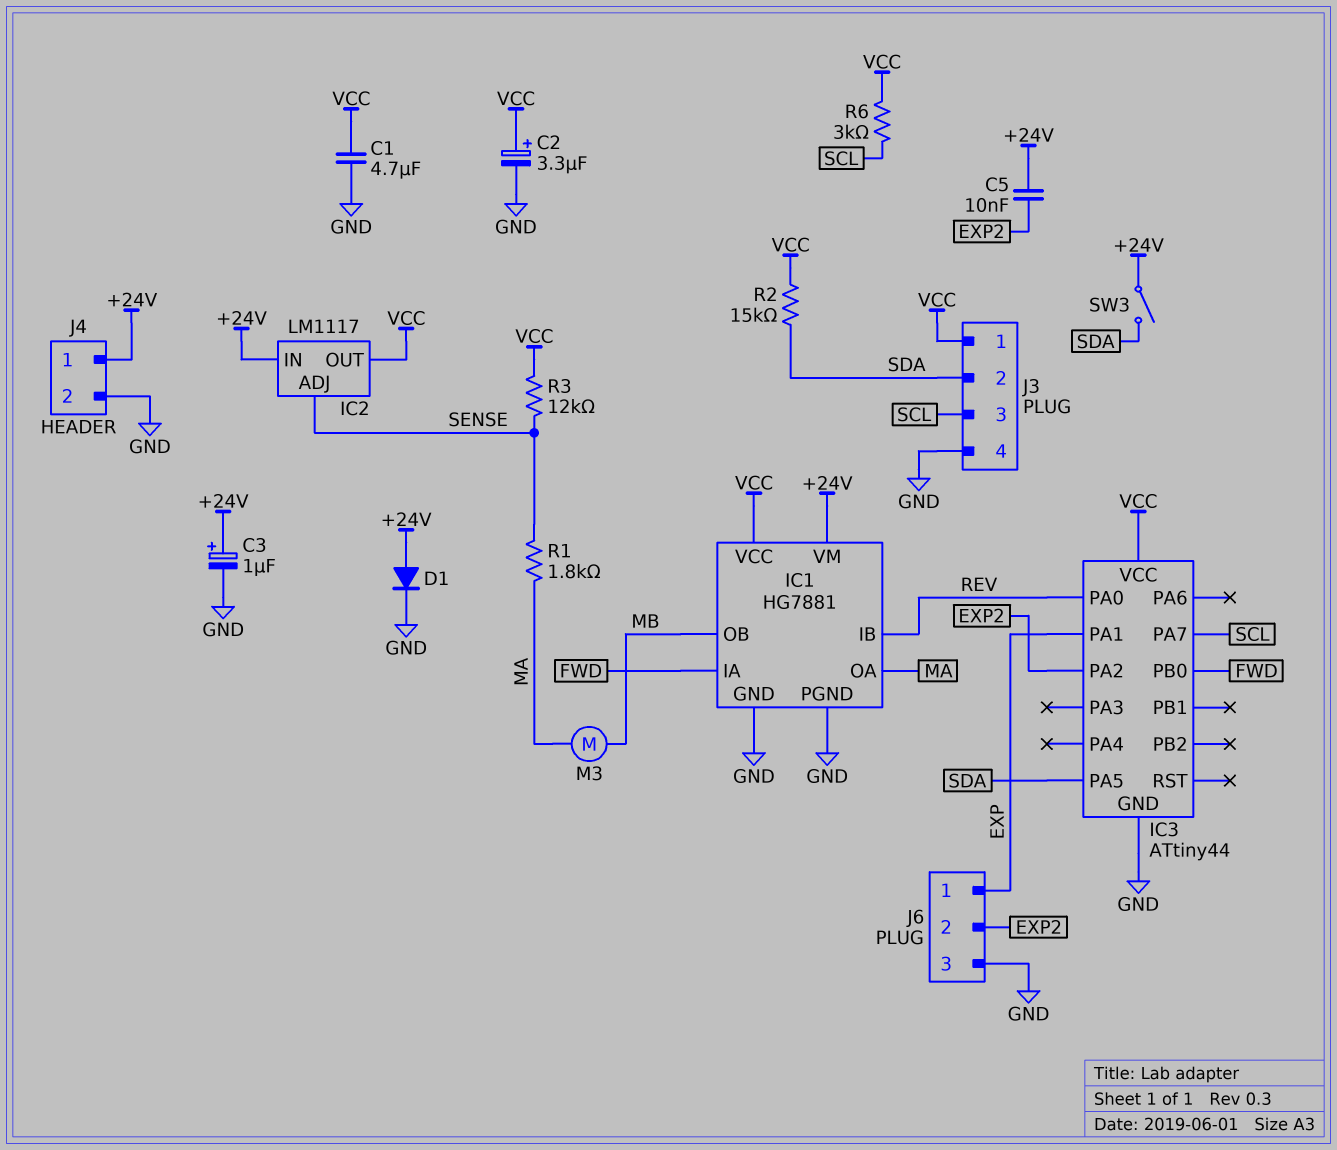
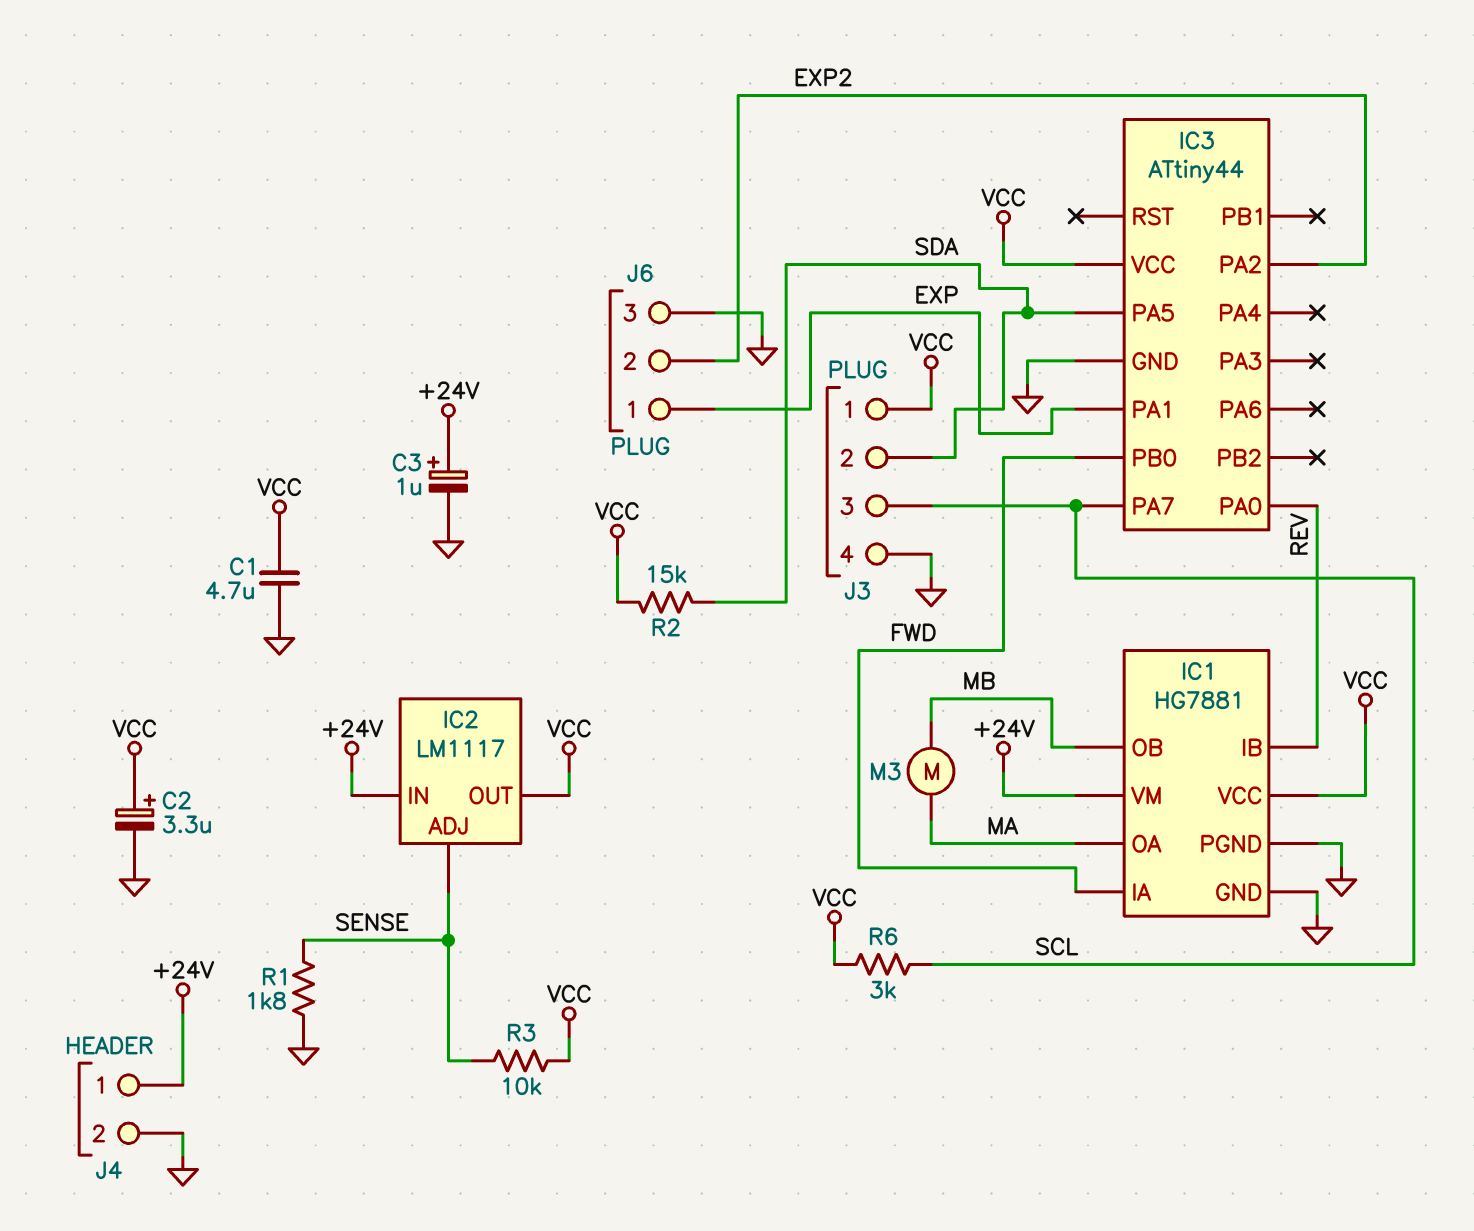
C5: 10nF (+24V, EXP2) -> none
D1: diode (A +24V, K GND) -> none
R1: 1.8k (MA, SENSE) -> 1.8k (GND, SENSE)
R3: 12k (SENSE, VCC) -> 10k (SENSE, VCC)
SW3: switch (+24V, SDA) -> none

